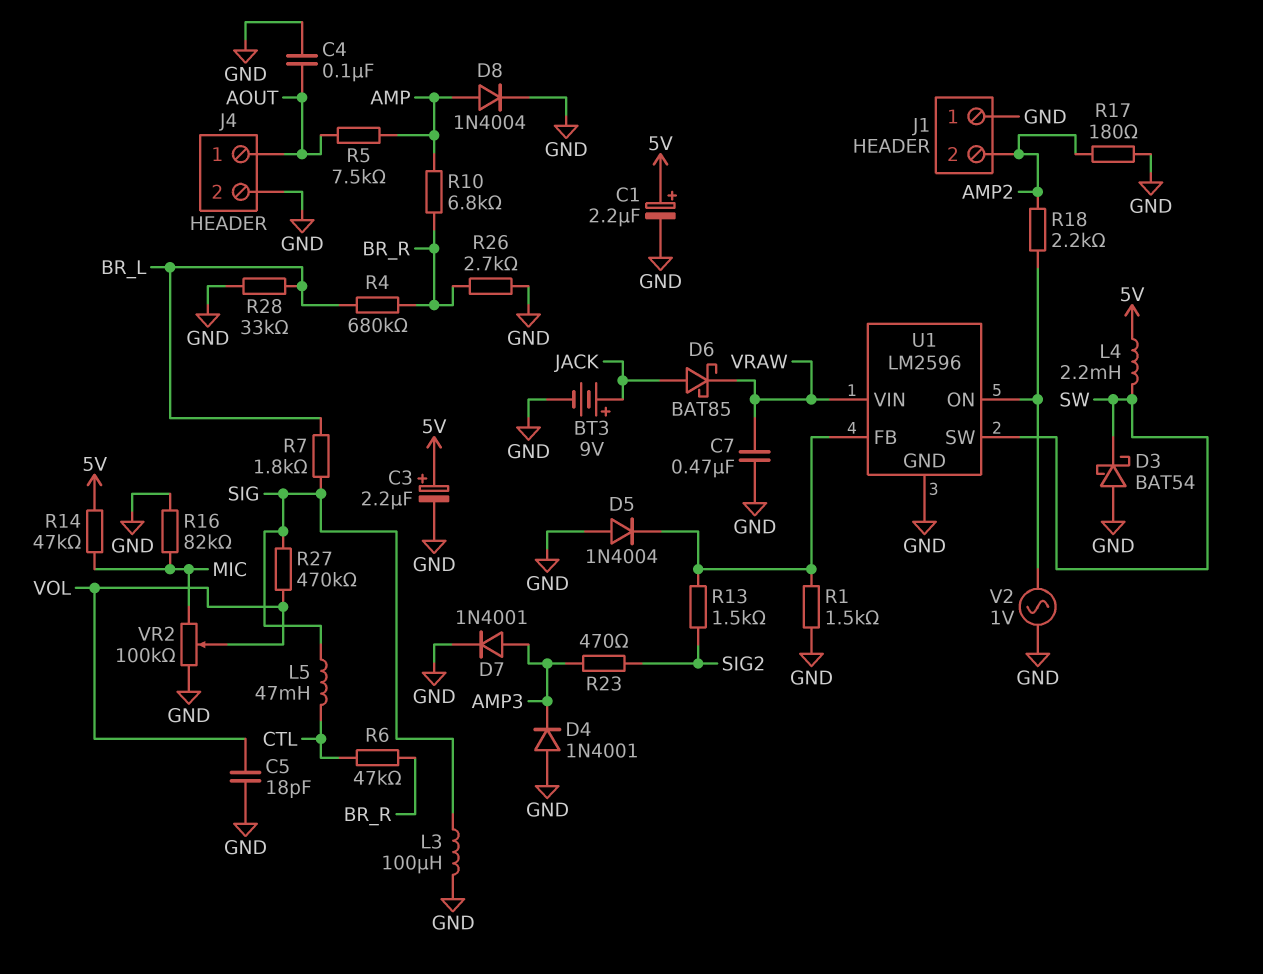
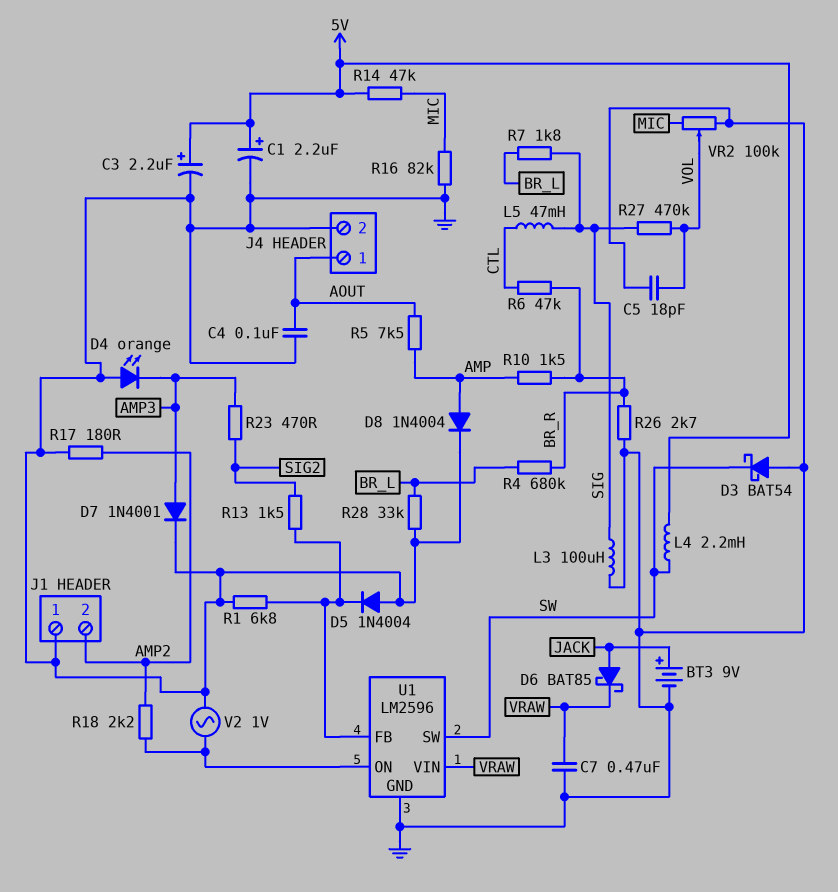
D4: diode 1N4001 (A GND, K AMP3) -> LED orange (A GND, K AMP3)
R1: 1.5k (GND, U1/FB) -> 6.8k (GND, U1/FB)
R10: 6.8k (AMP, BR_R) -> 1.5k (AMP, BR_R)

